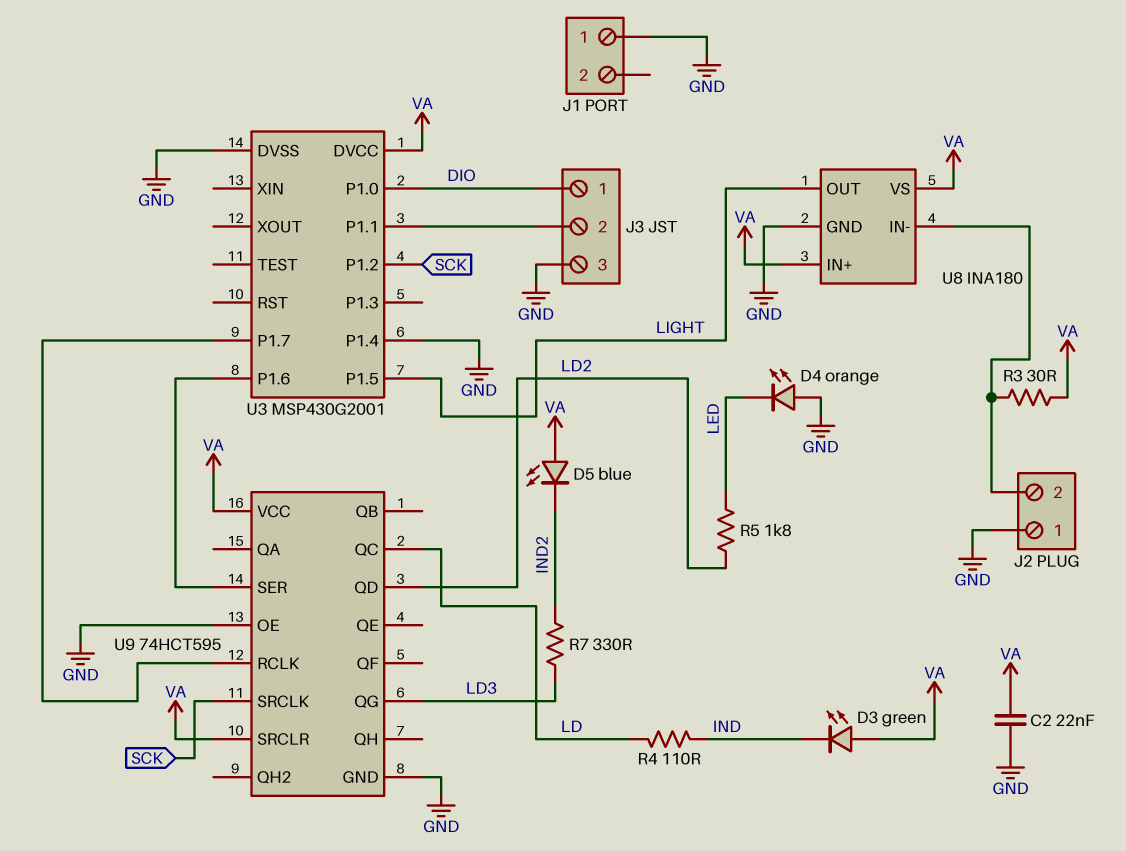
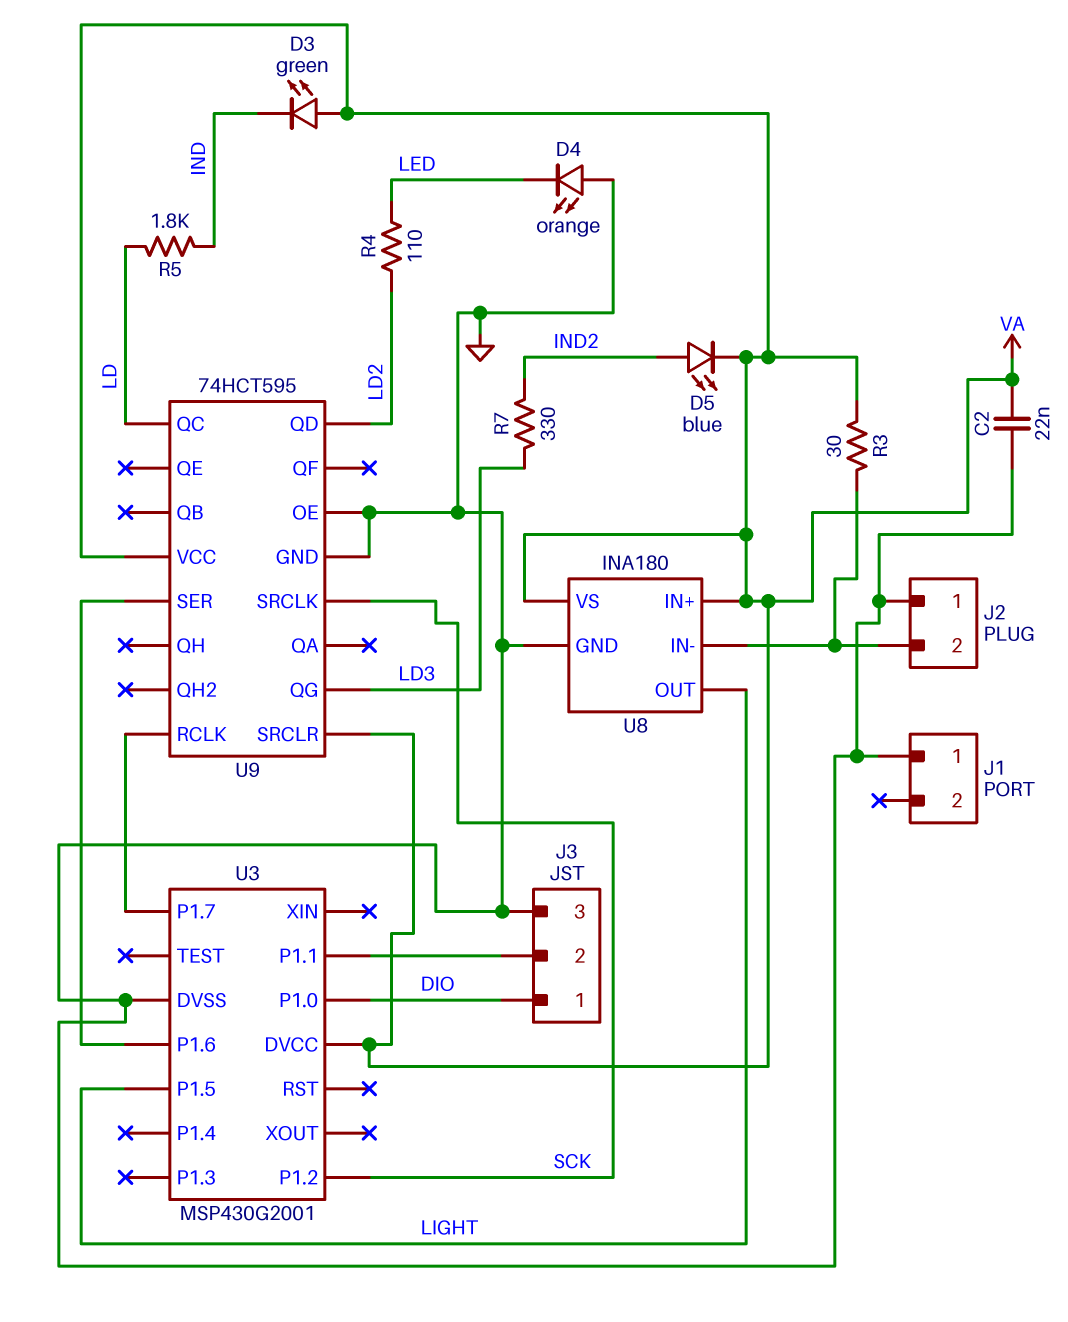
D5: LED blue (A VA, K IND2) -> LED blue (A IND2, K VA)
R4: 110 (IND, LD) -> 110 (LD2, LED)
R5: 1.8k (LD2, LED) -> 1.8k (IND, LD)
U3 pin P1.4: GND -> none

